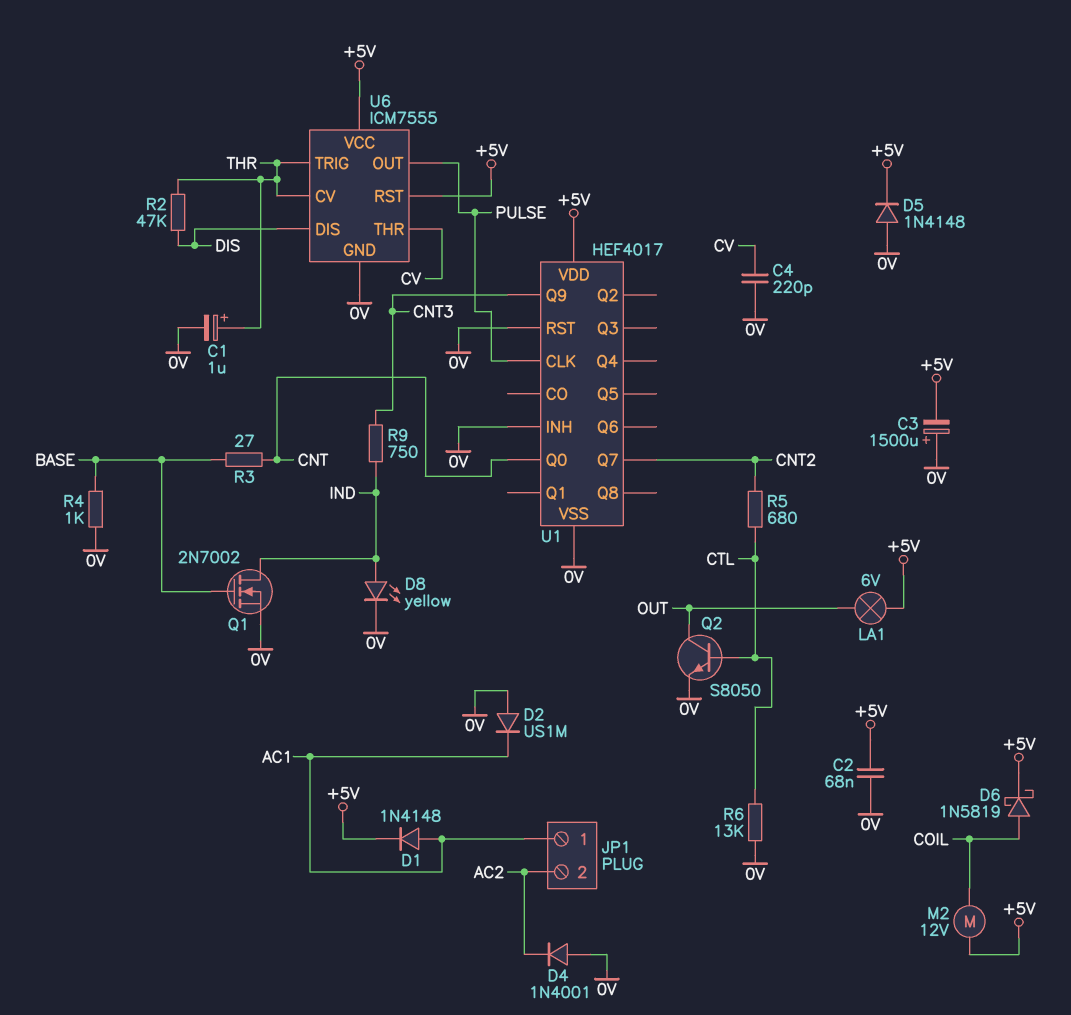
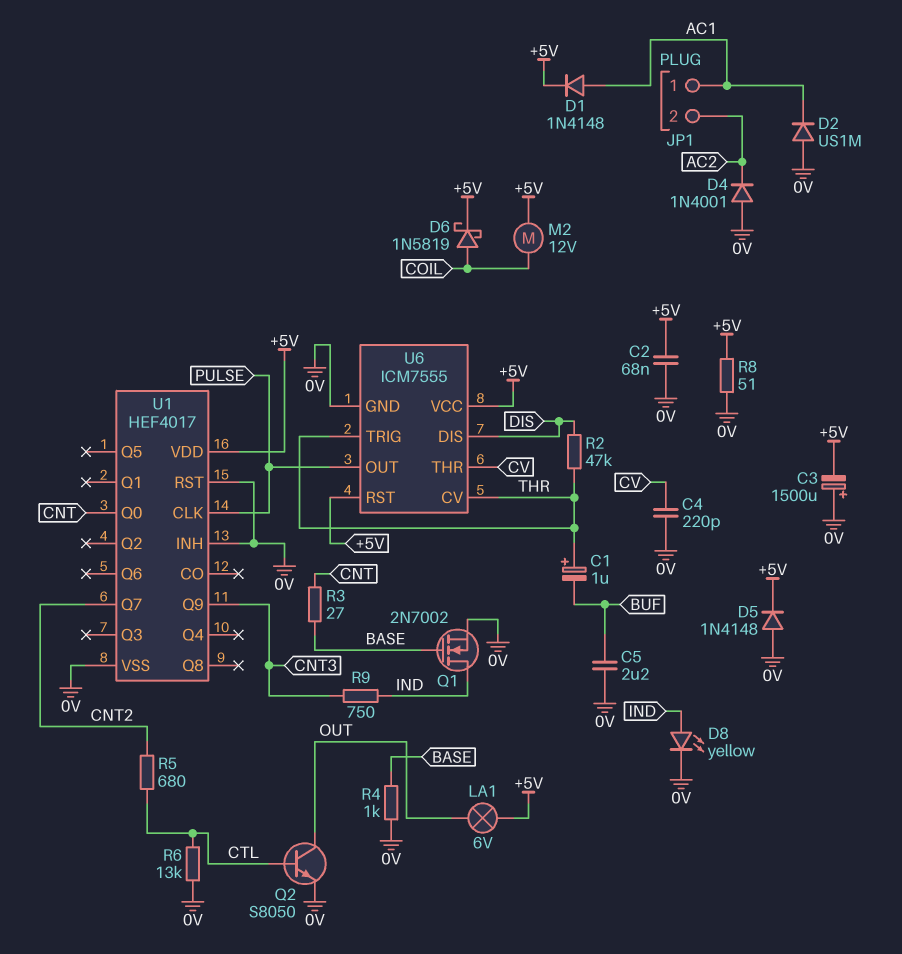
C1: 1uF (plus THR, minus 0V) -> 1uF (plus THR, minus BUF)
C5: none -> 2.2uF (0V, BUF)
R8: none -> 51 (+5V, 0V)

